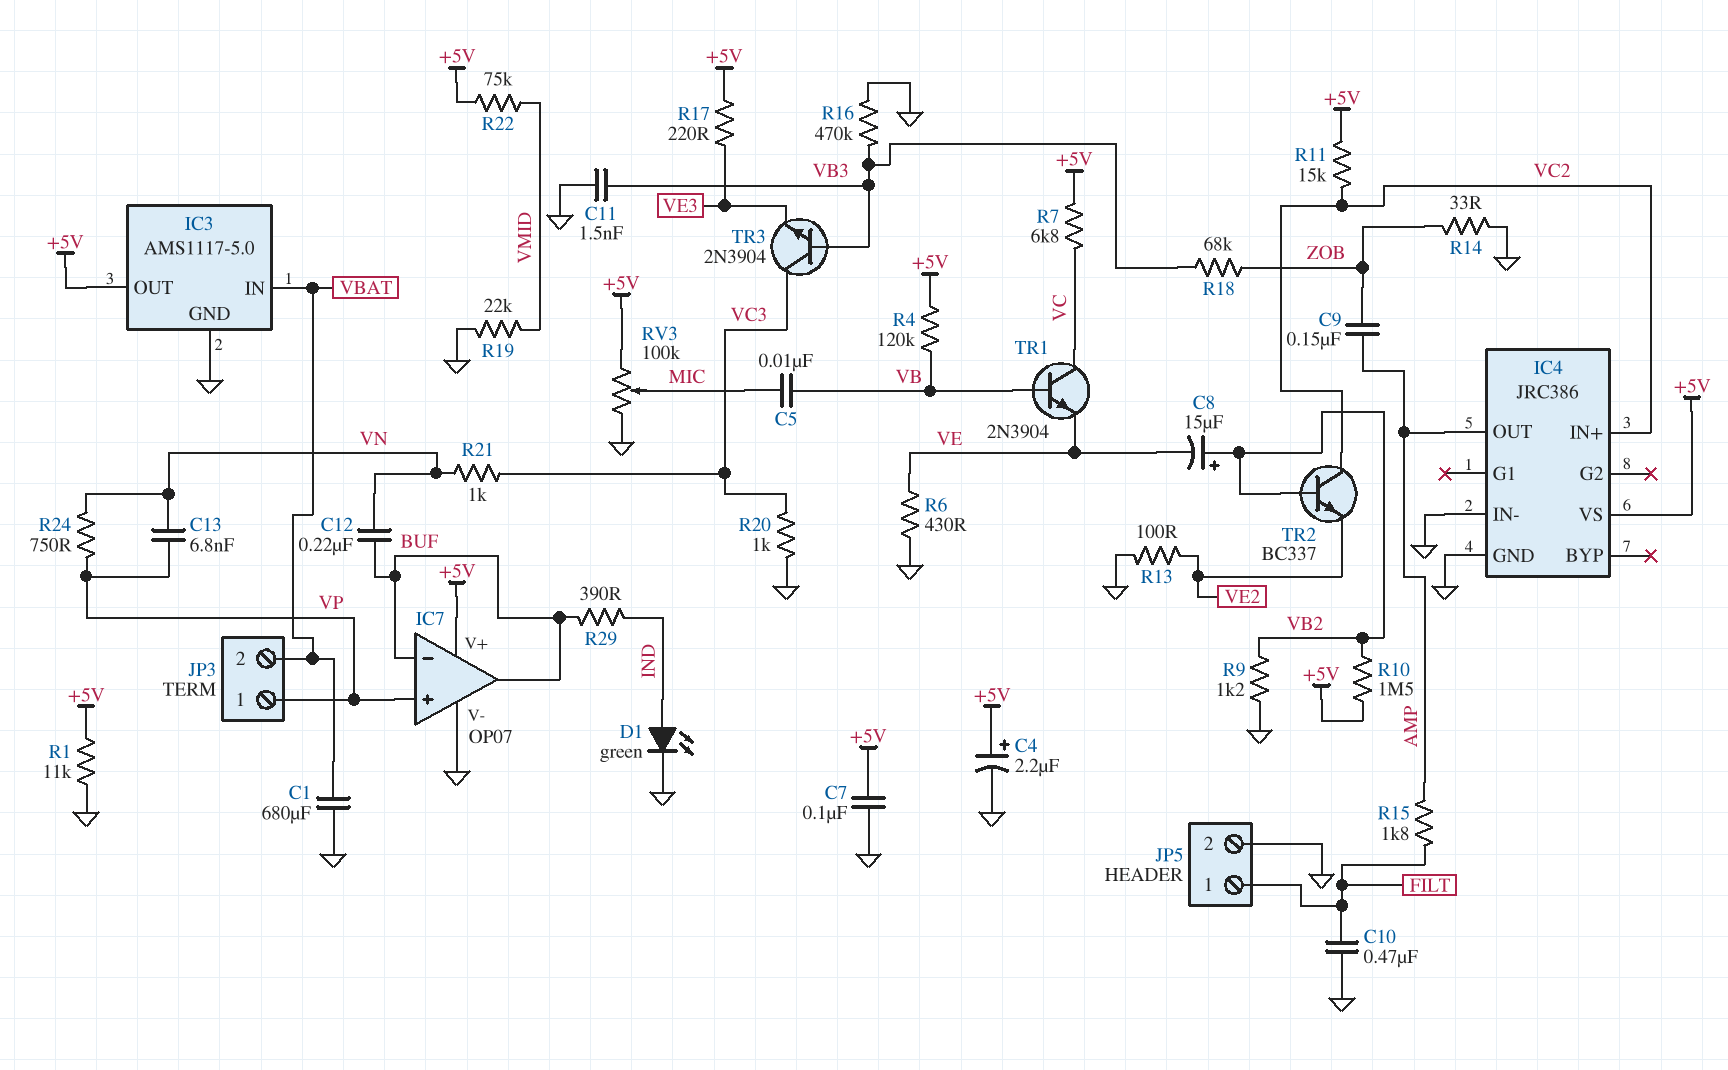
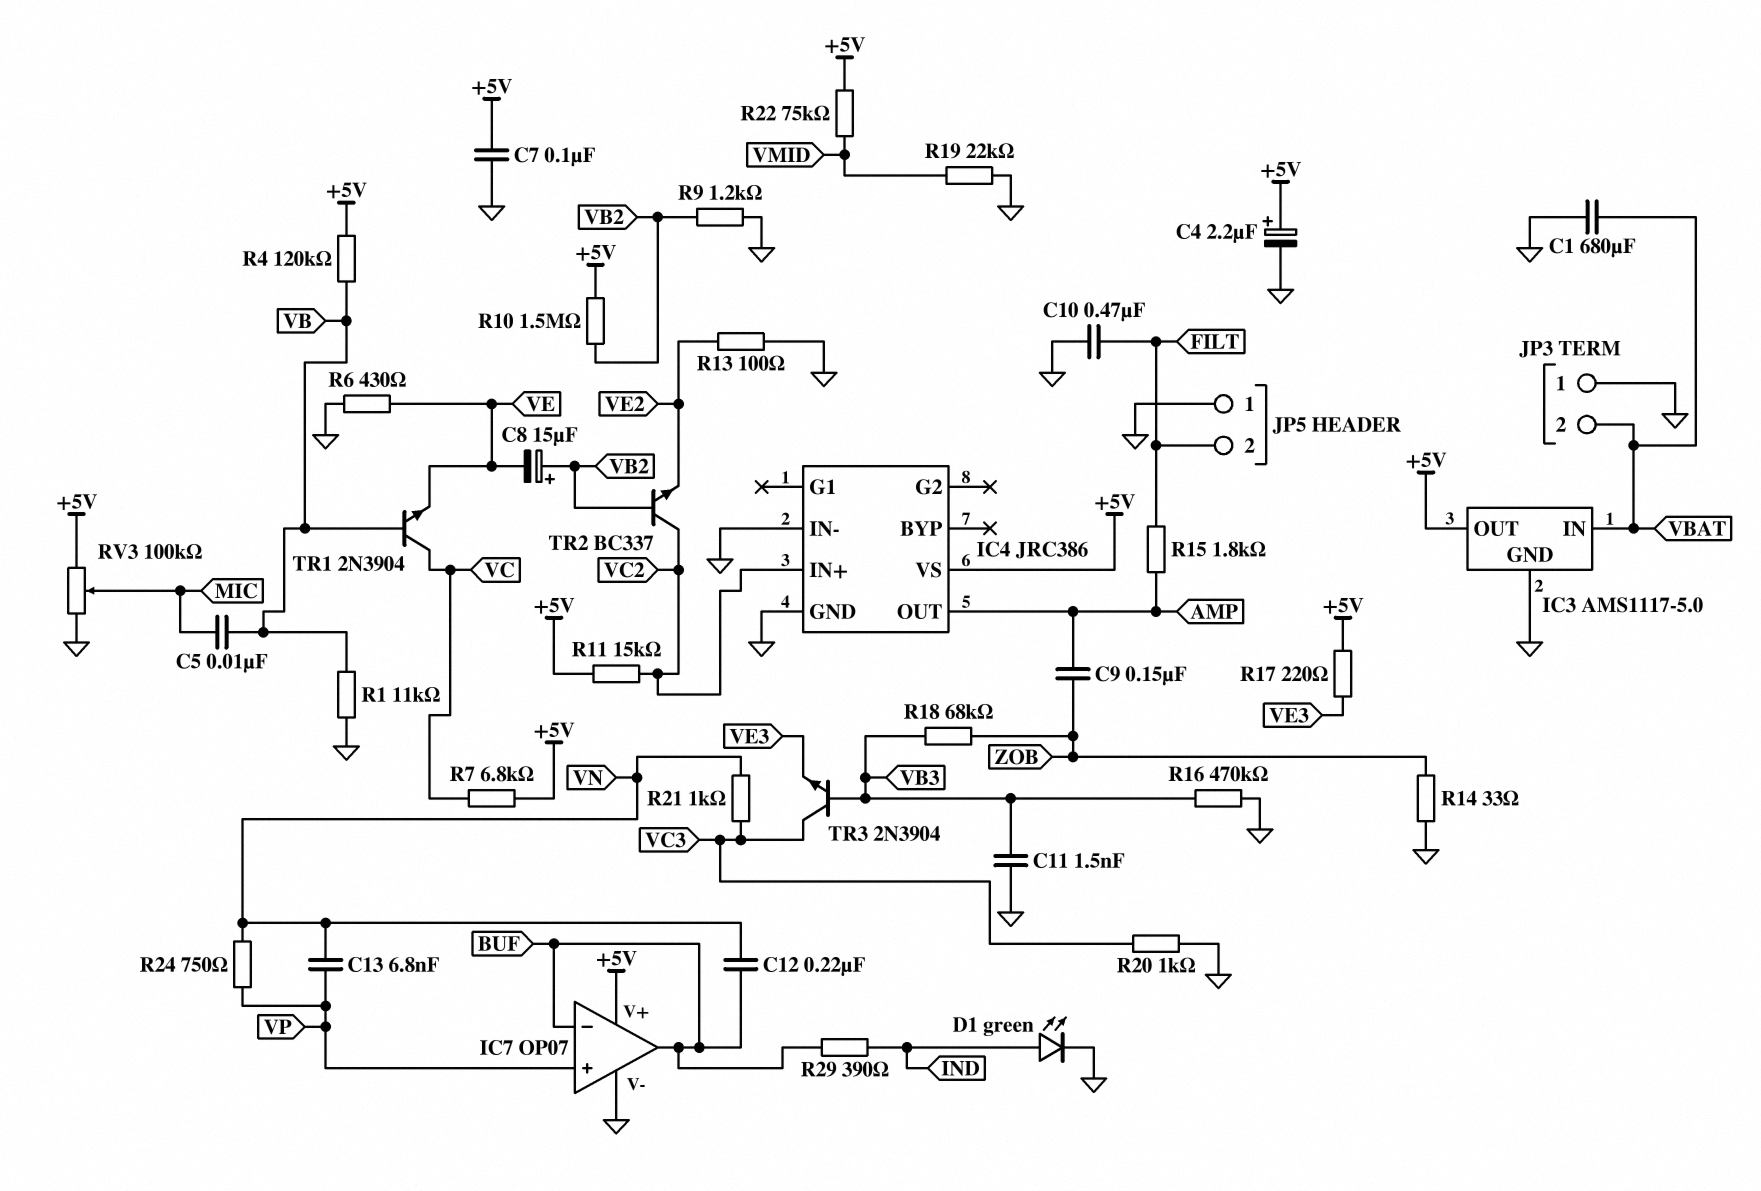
JP3 pin 1: VP -> GND
JP5 pin 1: FILT -> GND
JP5 pin 2: GND -> FILT
R1: 11k (+5V, GND) -> 11k (GND, VB)

